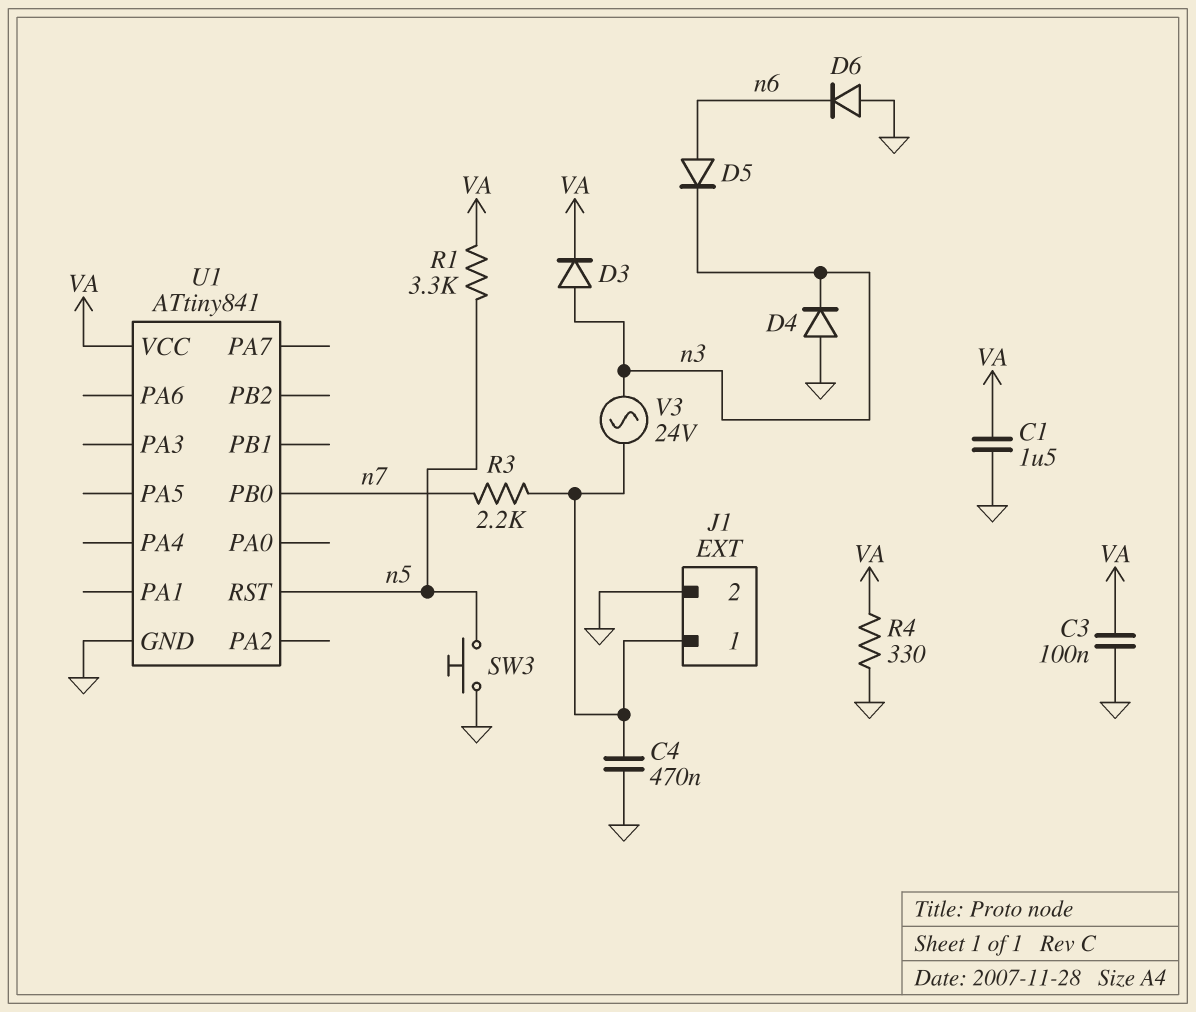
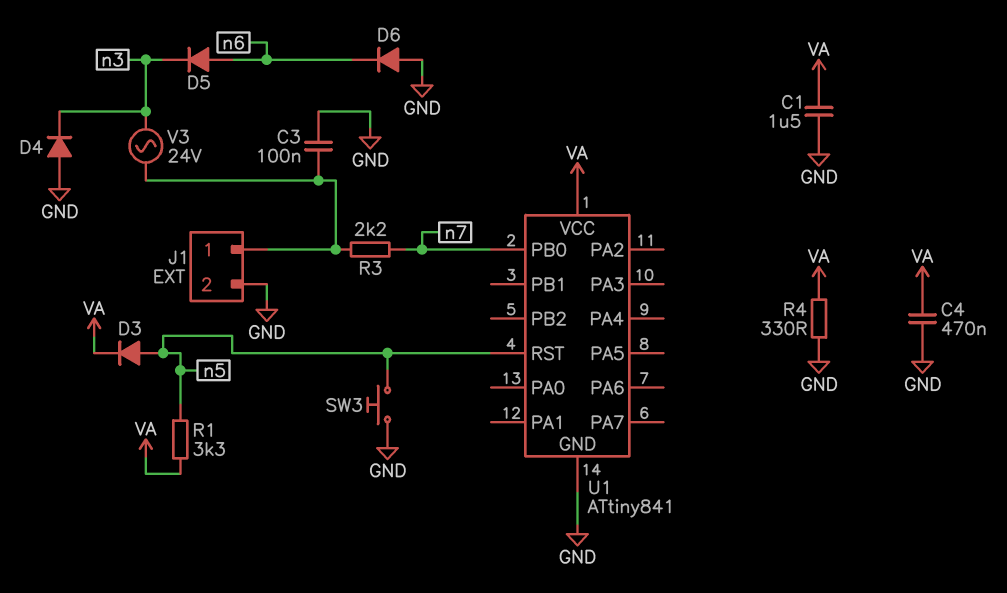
C3: 100nF (GND, VA) -> 100nF (GND, J1/1)
C4: 470nF (GND, J1/1) -> 470nF (GND, VA)
D3: diode (A n3, K VA) -> diode (A n5, K VA)

